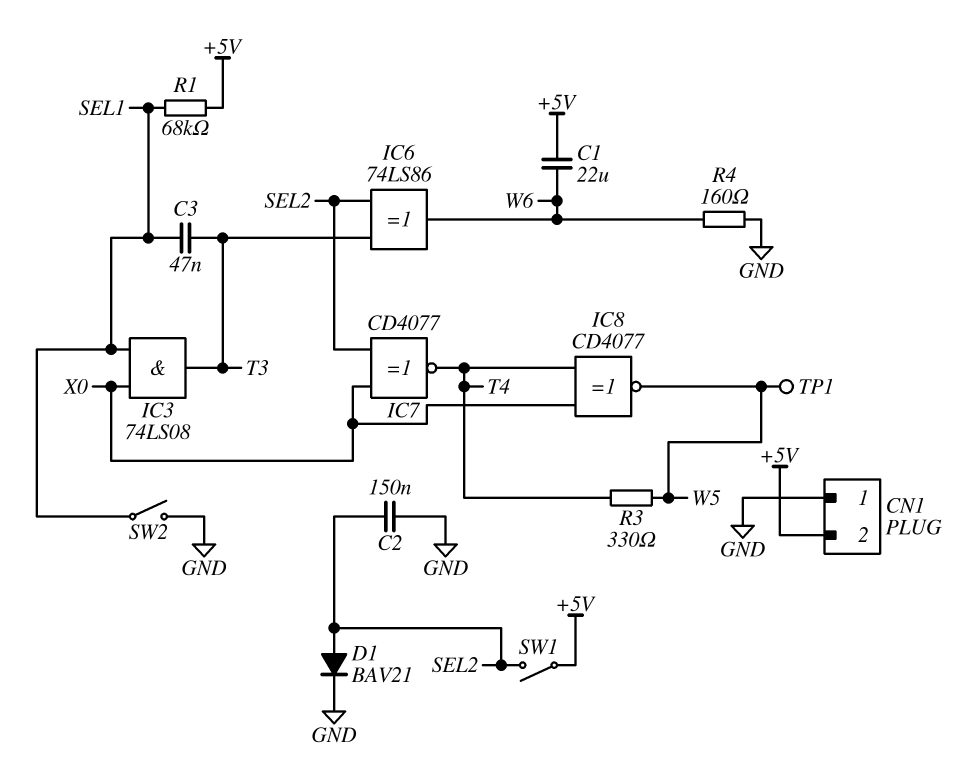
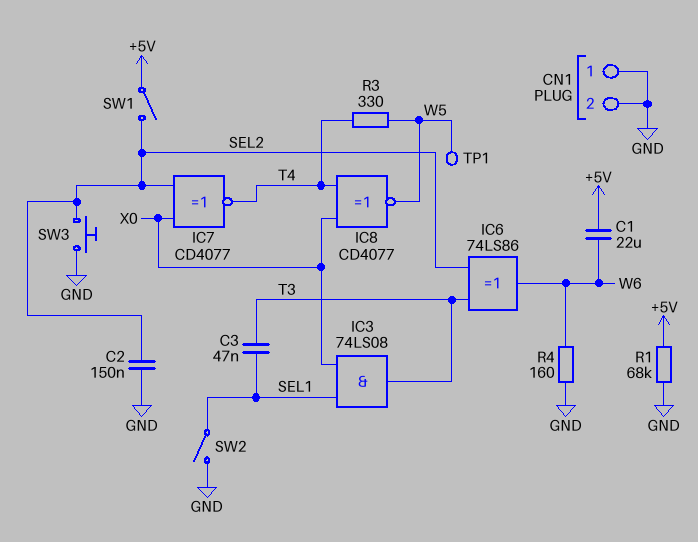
CN1 pin 2: +5V -> GND
D1: diode BAV21 (A SEL2, K GND) -> none
R1: 68k (+5V, SEL1) -> 68k (+5V, GND)
SW3: none -> button (GND, SEL2)

